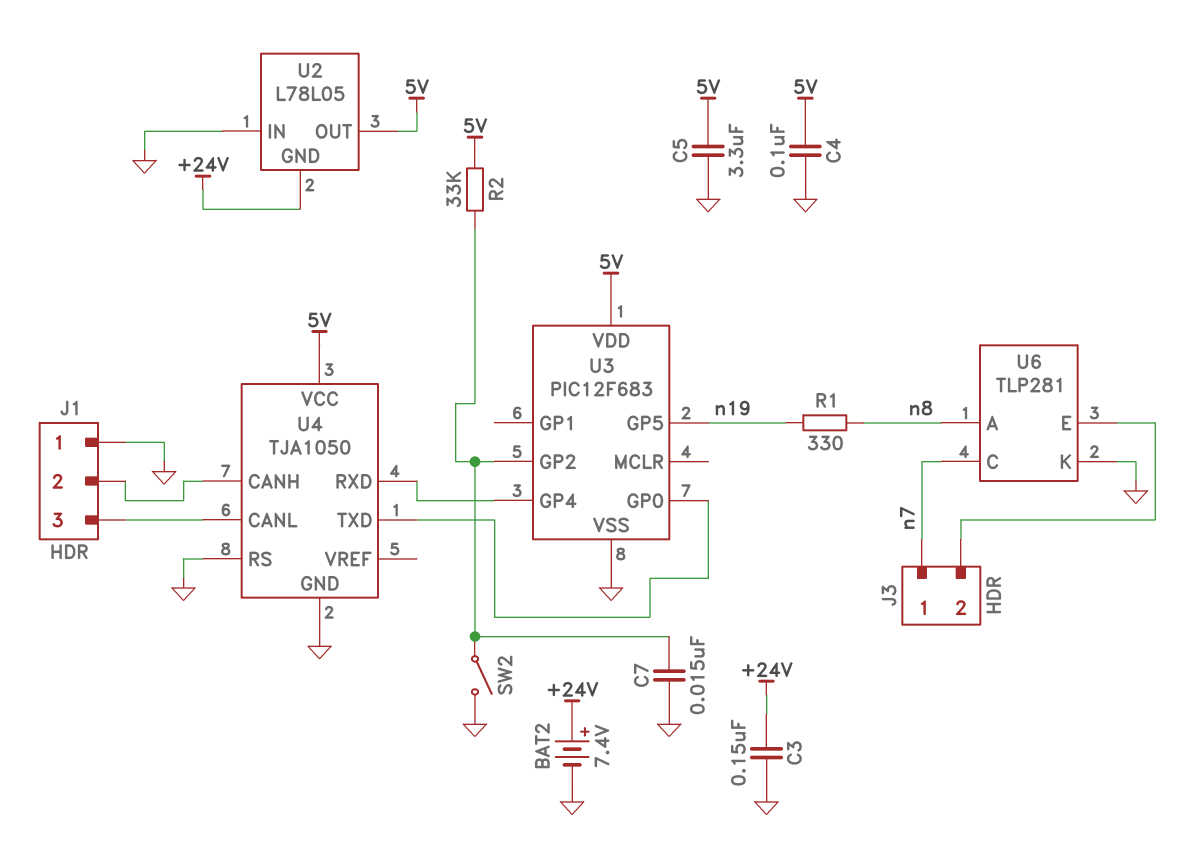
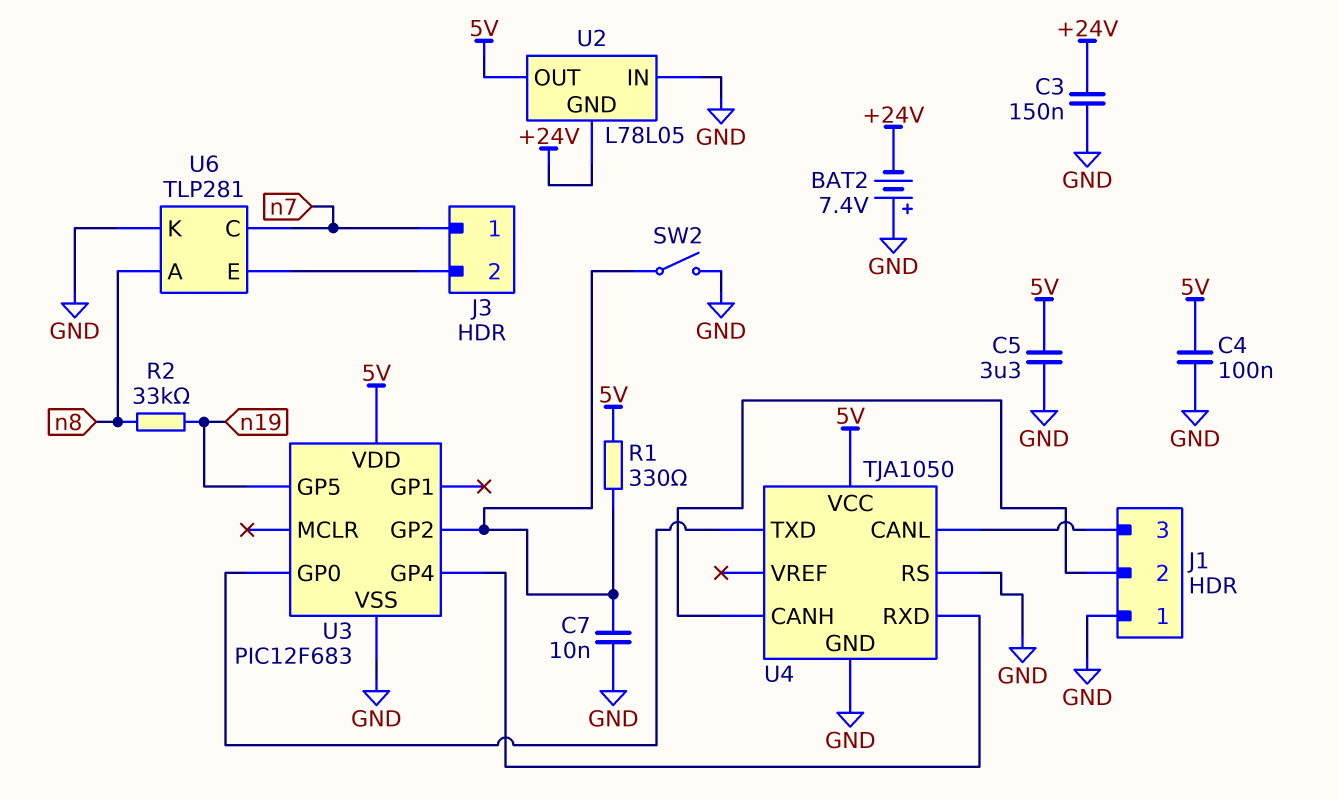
BAT2: 7.4V (plus +24V, minus GND) -> 7.4V (plus GND, minus +24V)
C7: 15nF (GND, U3/GP2) -> 10nF (GND, U3/GP2)
R1: 330 (n8, n19) -> 330 (5V, U3/GP2)
R2: 33k (5V, U3/GP2) -> 33k (n8, n19)

